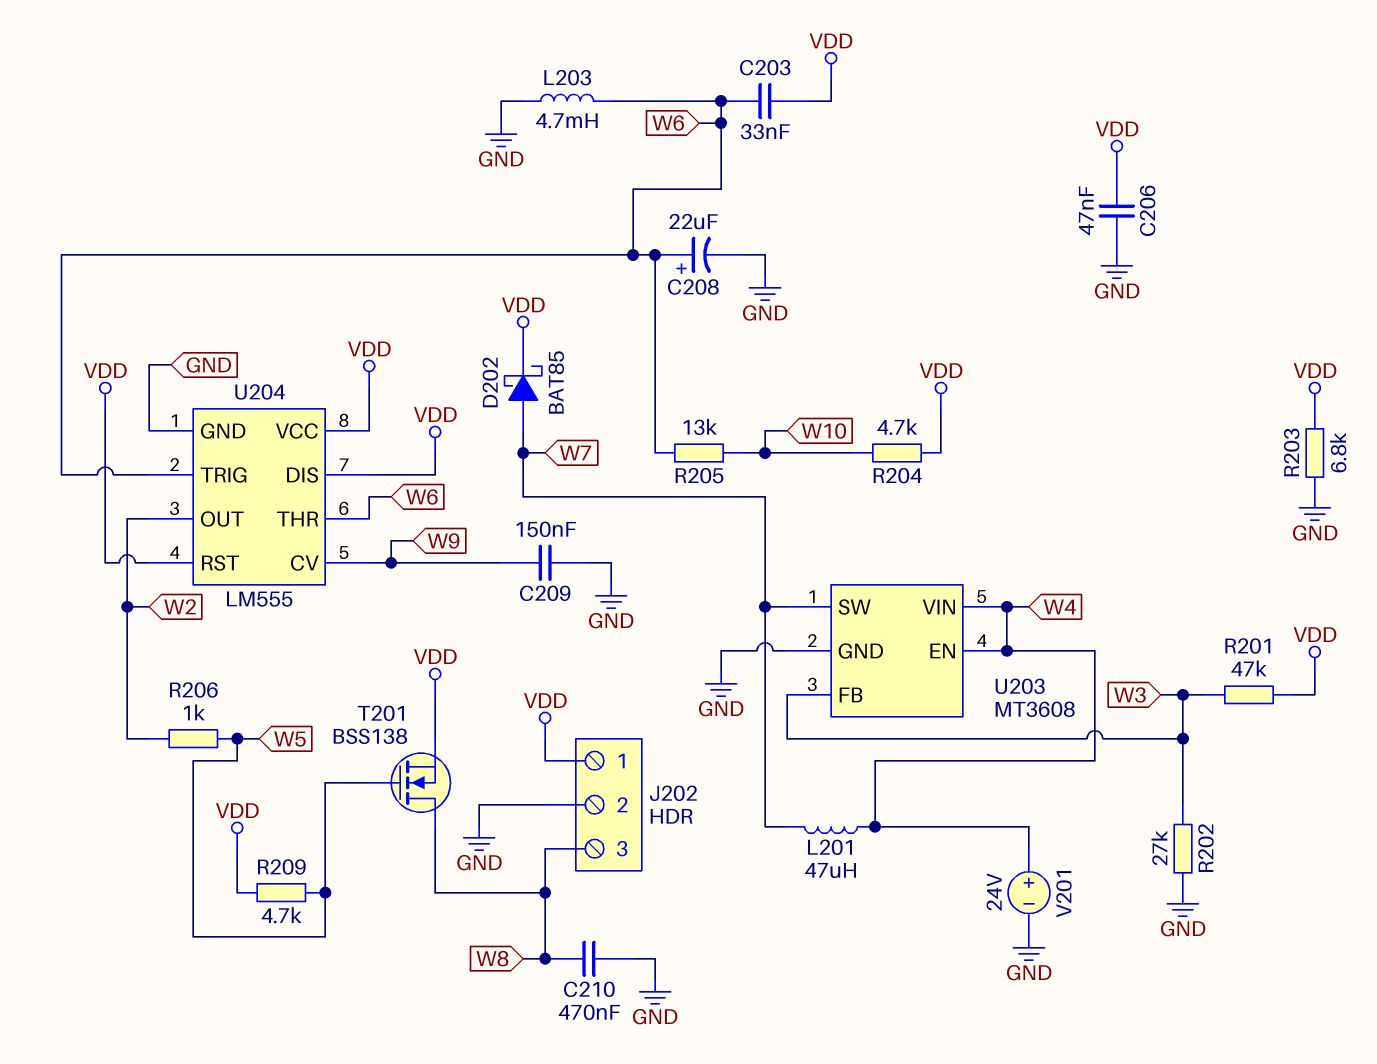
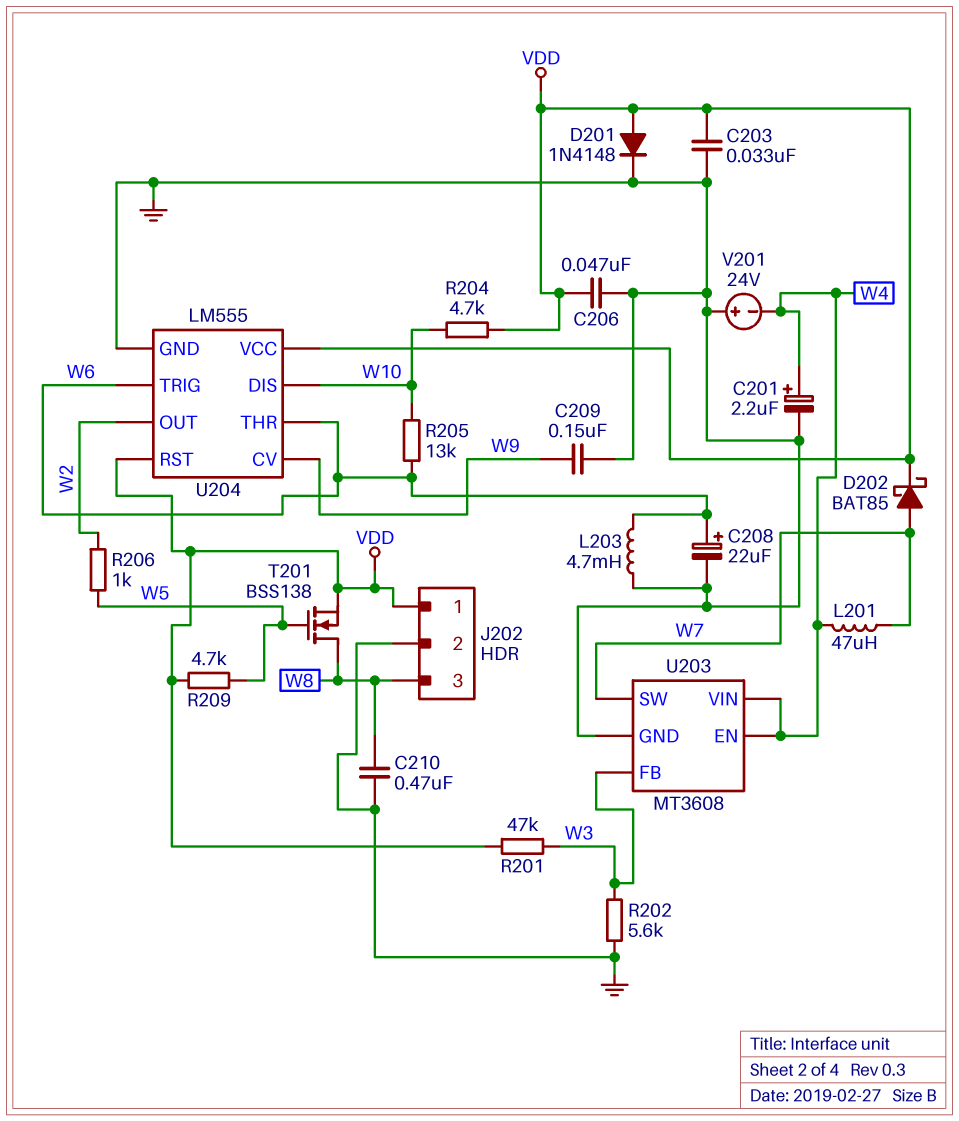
C201: none -> 2.2uF (plus W4, minus GND)
C203: 33nF (VDD, W6) -> 33nF (GND, VDD)
D201: none -> diode 1N4148 (A VDD, K GND)
R202: 27k (GND, W3) -> 5.6k (GND, W3)
R203: 6.8k (GND, VDD) -> none
U204 pin DIS: VDD -> W10
V201: 24V (plus W4, minus GND) -> 24V (plus GND, minus W4)

